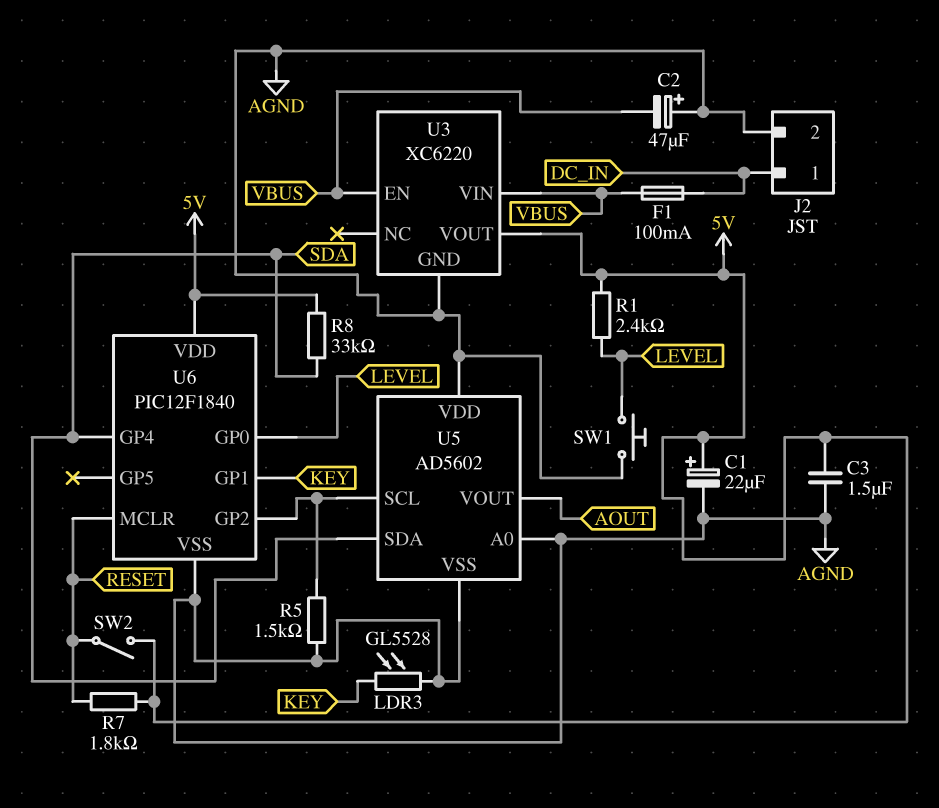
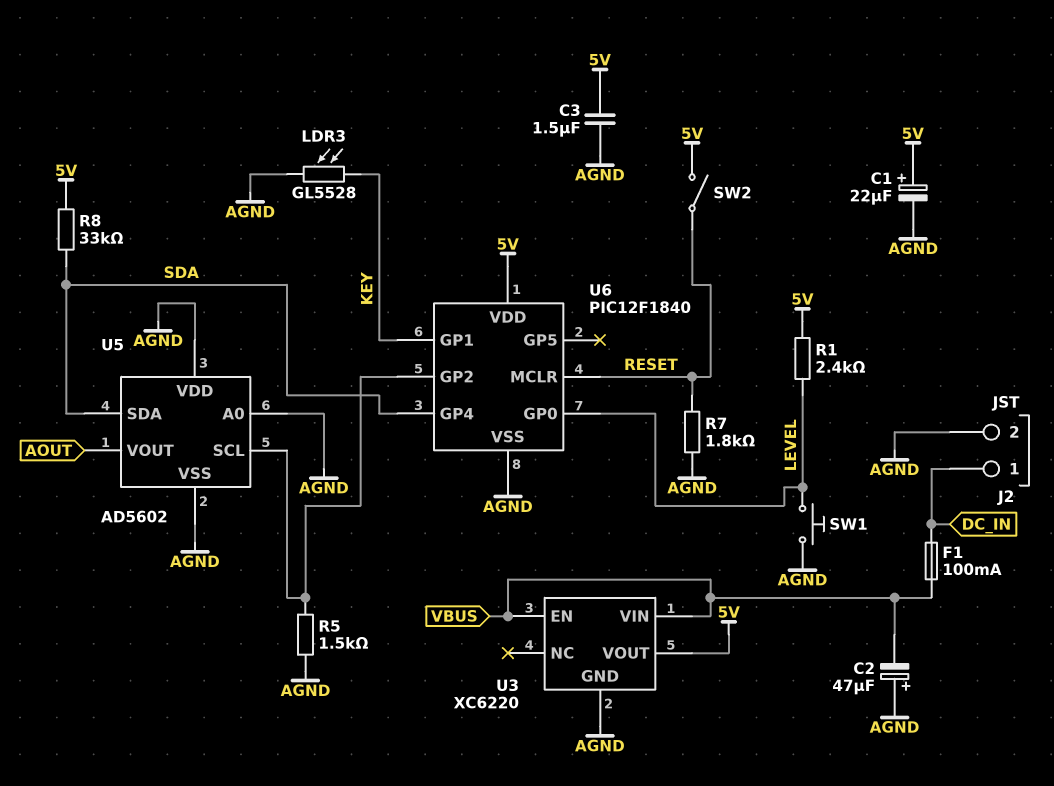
R7: 1.8k (5V, RESET) -> 1.8k (AGND, RESET)

